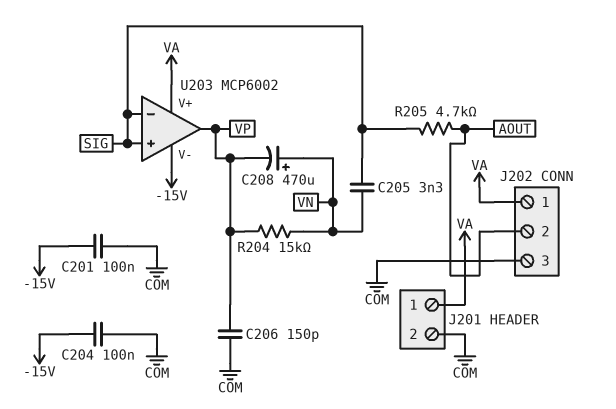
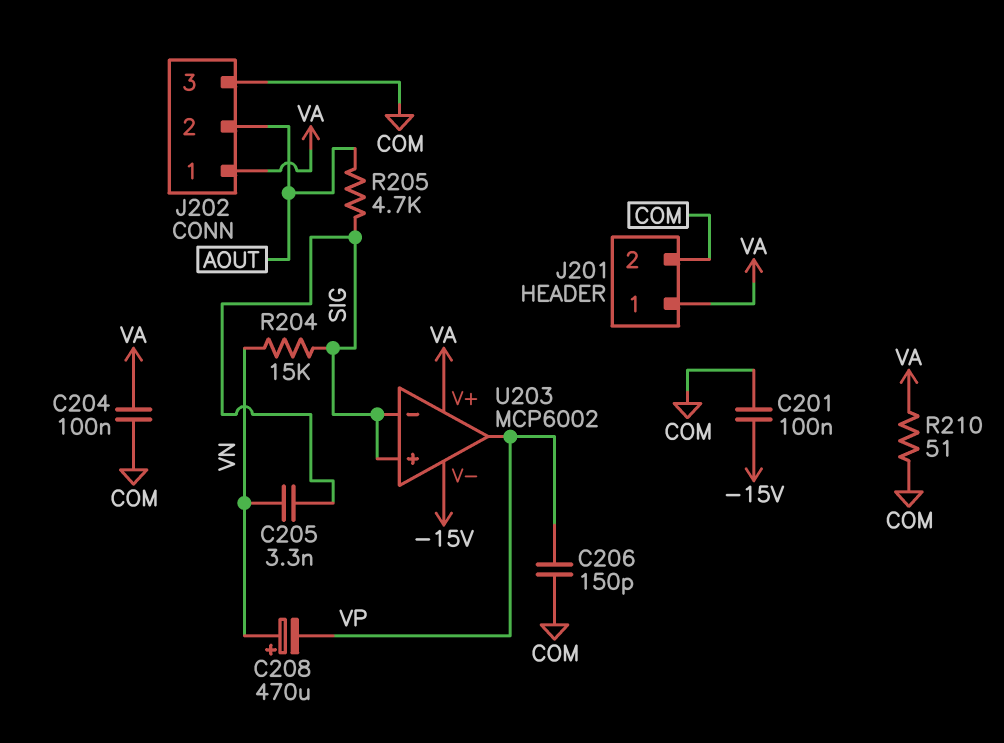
C204: 100nF (-15V, COM) -> 100nF (COM, VA)
R204: 15k (VN, VP) -> 15k (SIG, VN)
R210: none -> 51 (COM, VA)

